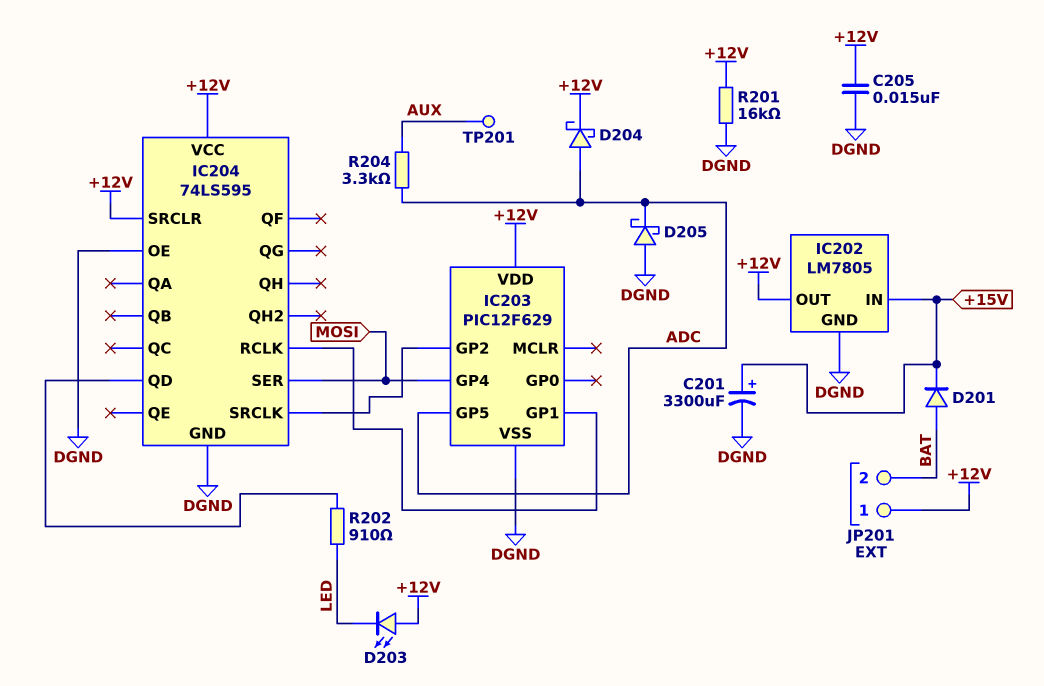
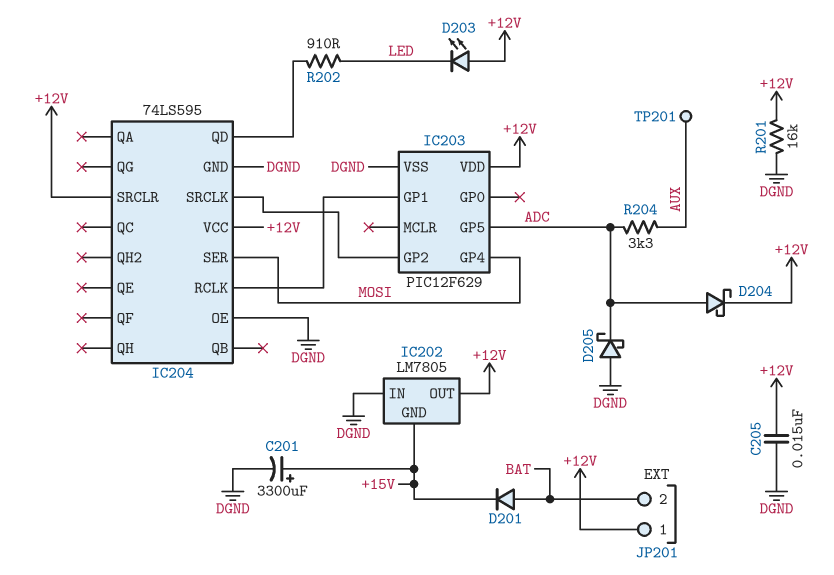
IC202 pin GND: DGND -> +15V
IC202 pin IN: +15V -> DGND

